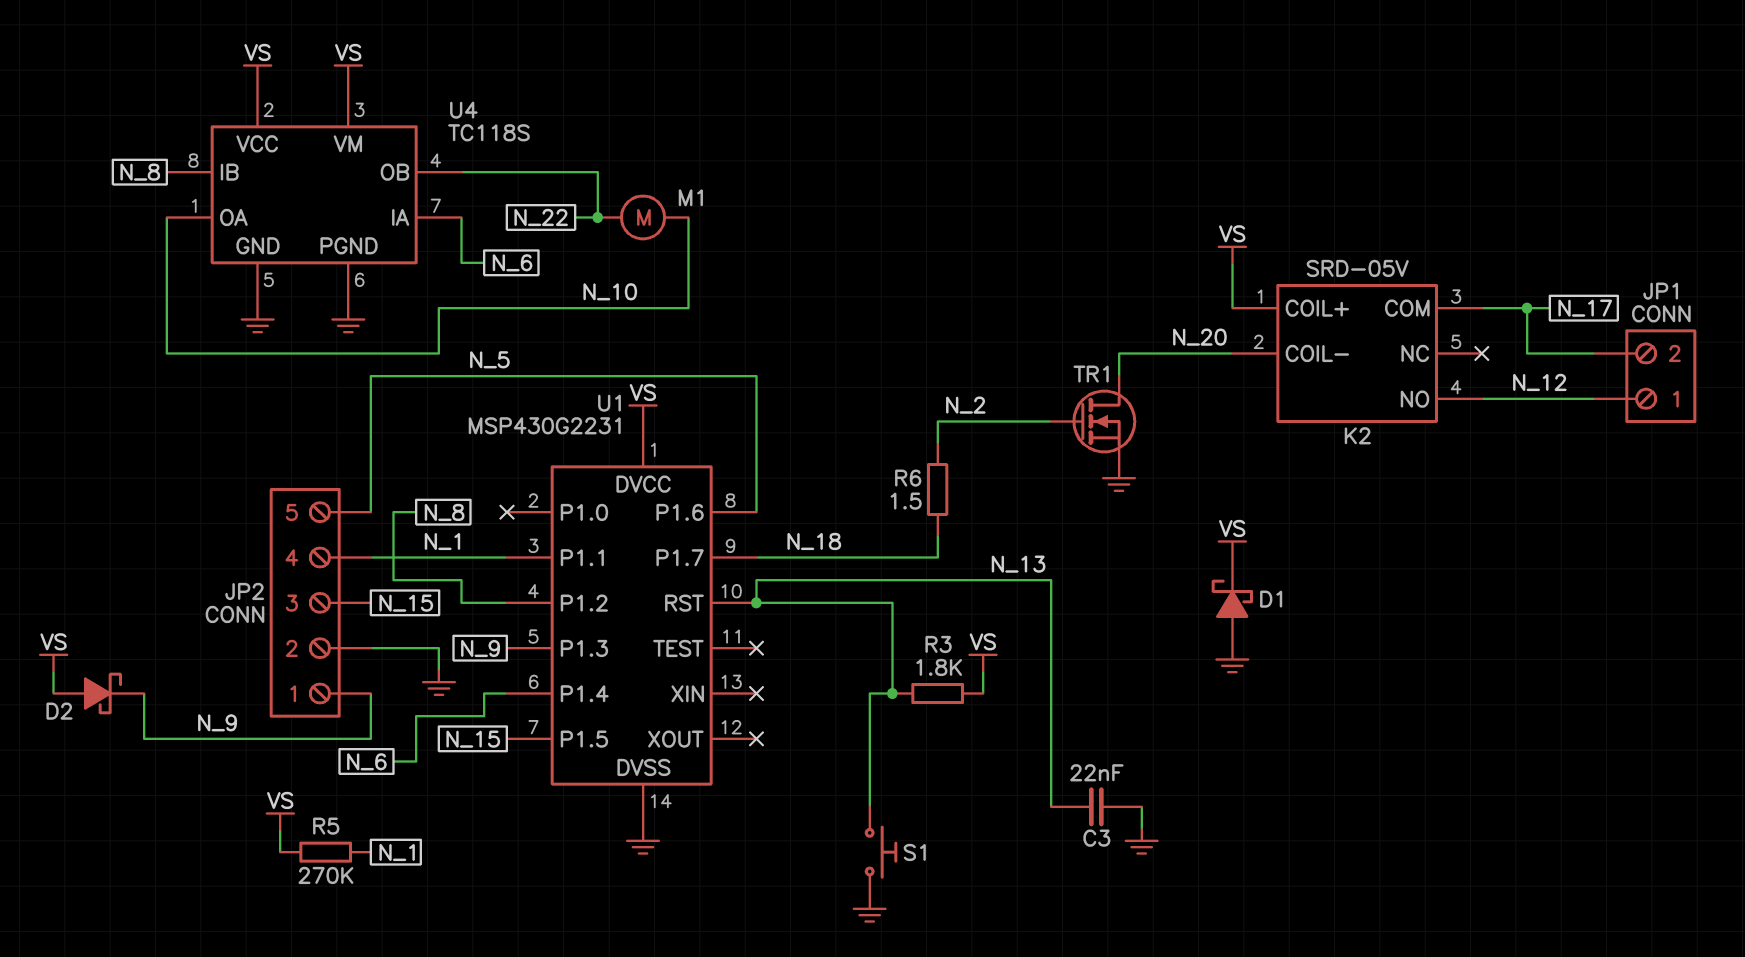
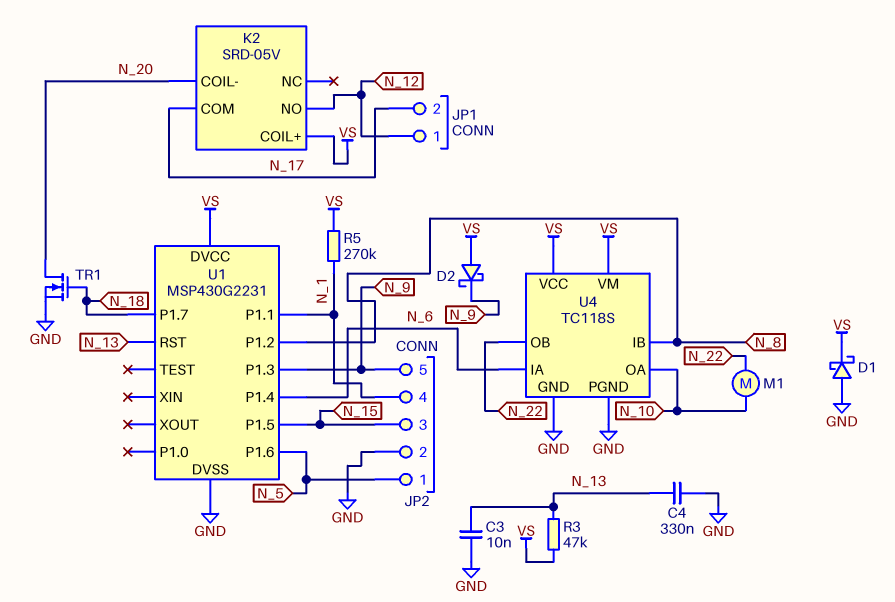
C3: 22nF (GND, N_13) -> 10nF (GND, N_13)
C4: none -> 330nF (GND, N_13)
JP2 pin 1: N_9 -> N_5
JP2 pin 5: N_5 -> N_9
R3: 1.8k (N_13, VS) -> 47k (N_13, VS)
R6: 1.5 (N_2, N_18) -> none
S1: button (GND, N_13) -> none
TR1: NMOS (G N_2, D N_20, S GND) -> NMOS (G N_18, D N_20, S GND)

